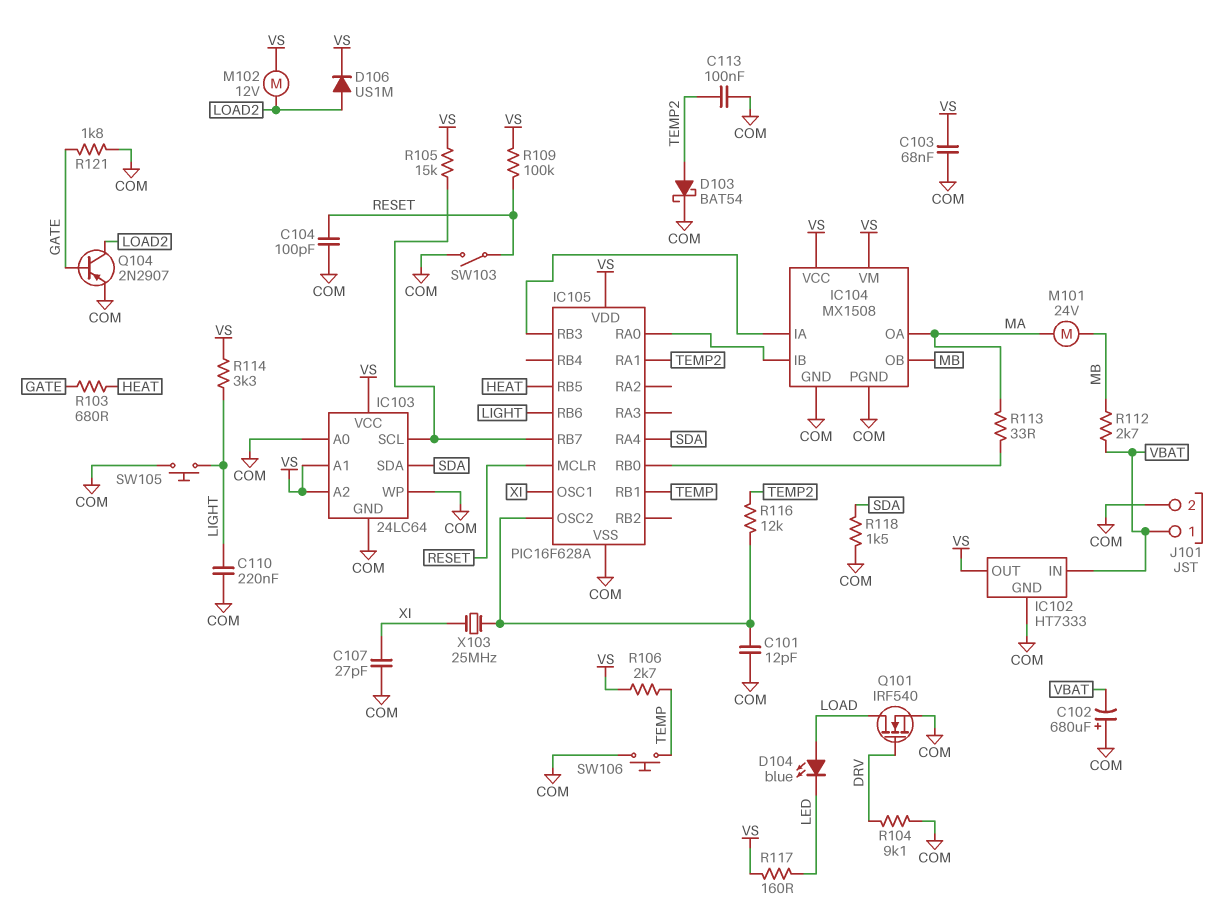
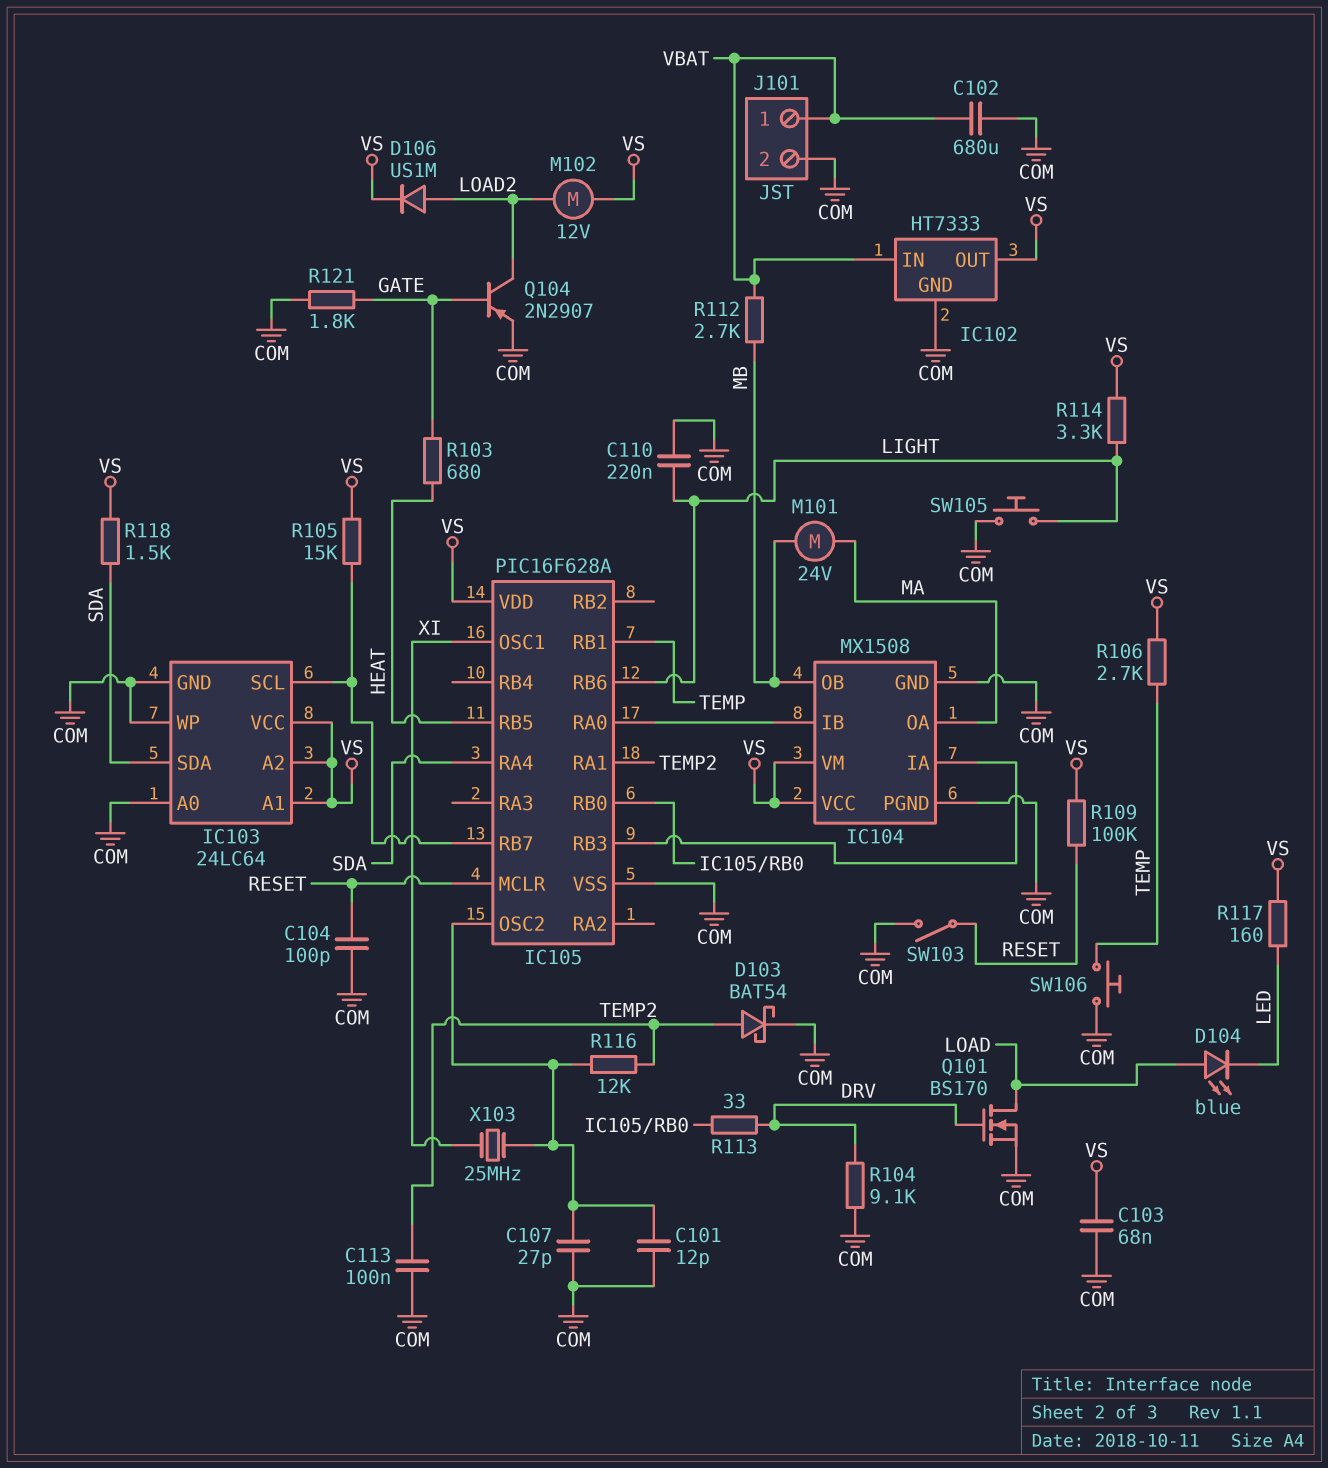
C102: 680uF (plus COM, minus VBAT) -> 680uF (COM, VBAT)
C107: 27pF (COM, XI) -> 27pF (COM, IC105/OSC2)
Q101: NMOS IRF540 (G DRV, D LOAD, S COM) -> NMOS BS170 (G DRV, D LOAD, S COM)
R113: 33 (IC105/RB0, MA) -> 33 (DRV, IC105/RB0)
R118: 1.5k (COM, SDA) -> 1.5k (SDA, VS)

